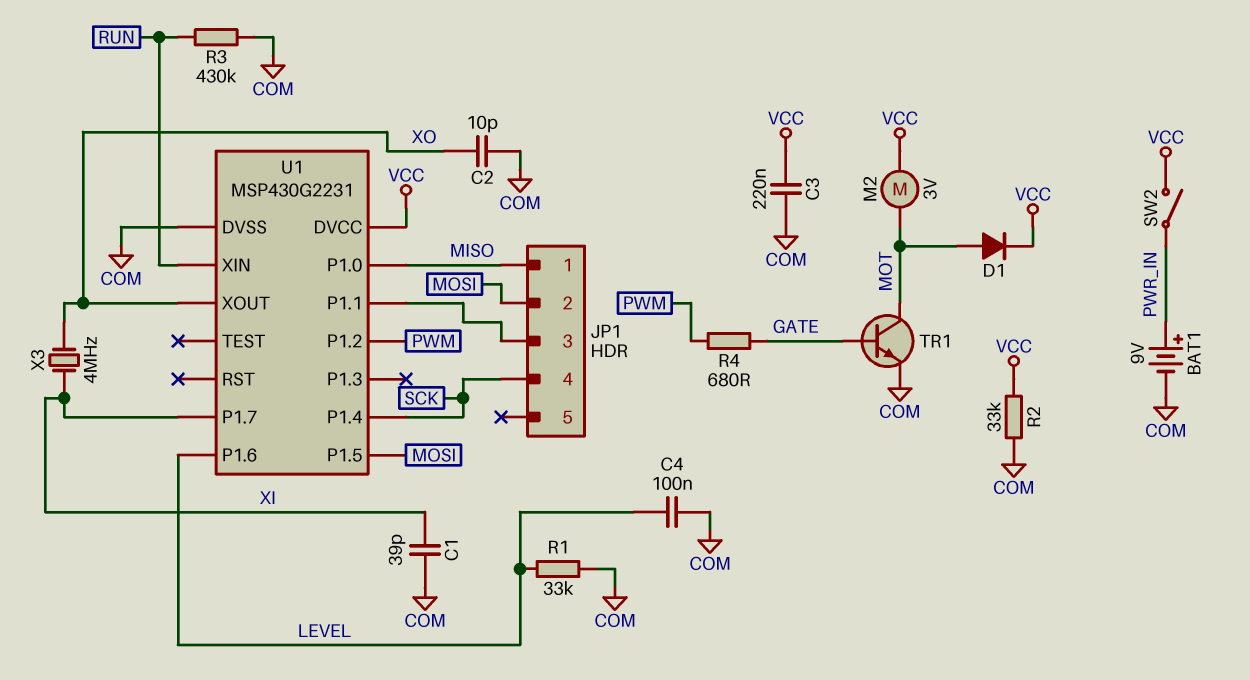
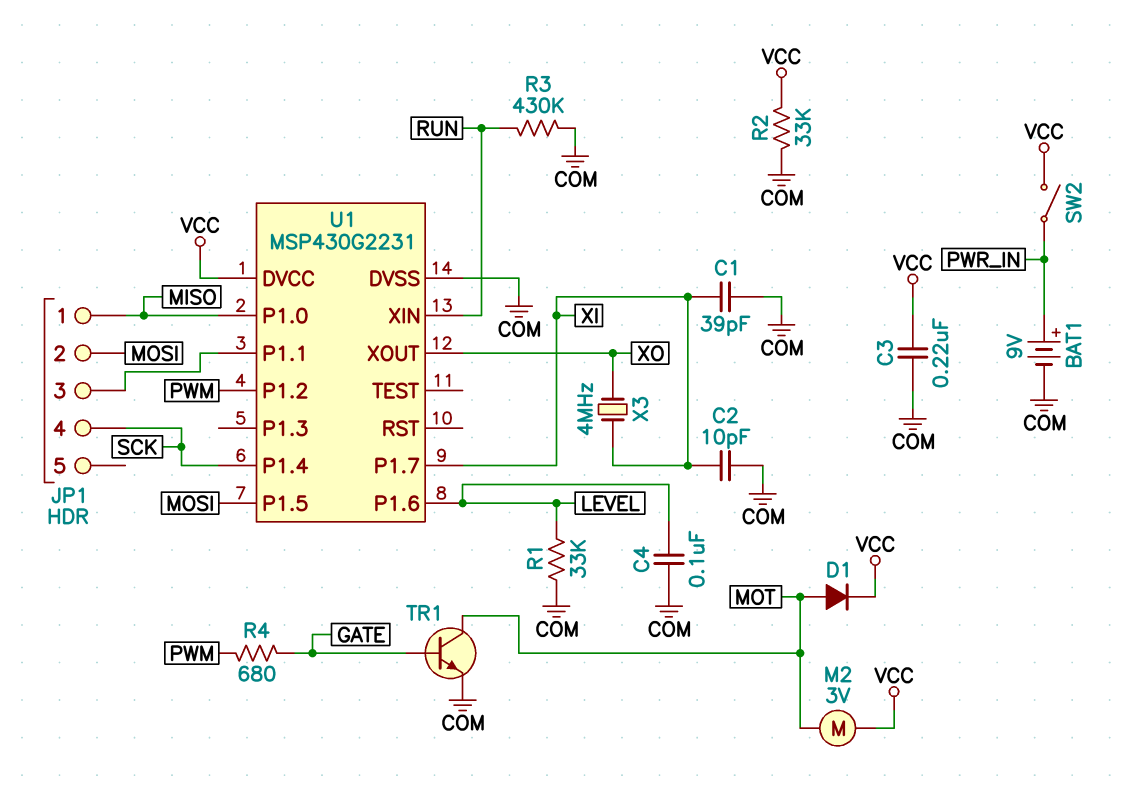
C2: 10pF (COM, XO) -> 10pF (COM, XI)

